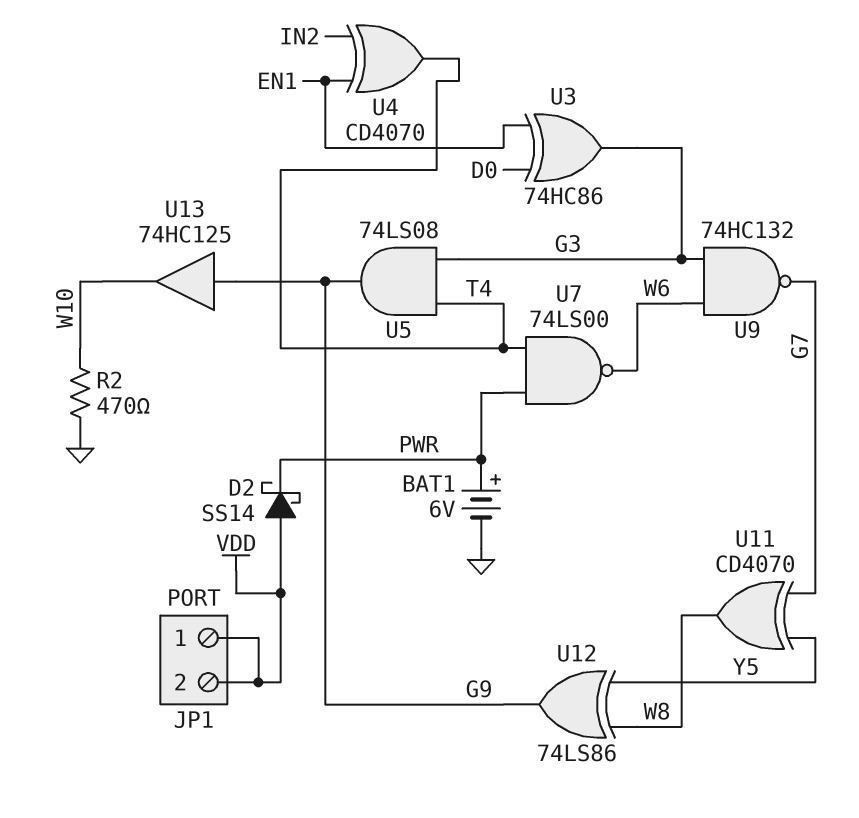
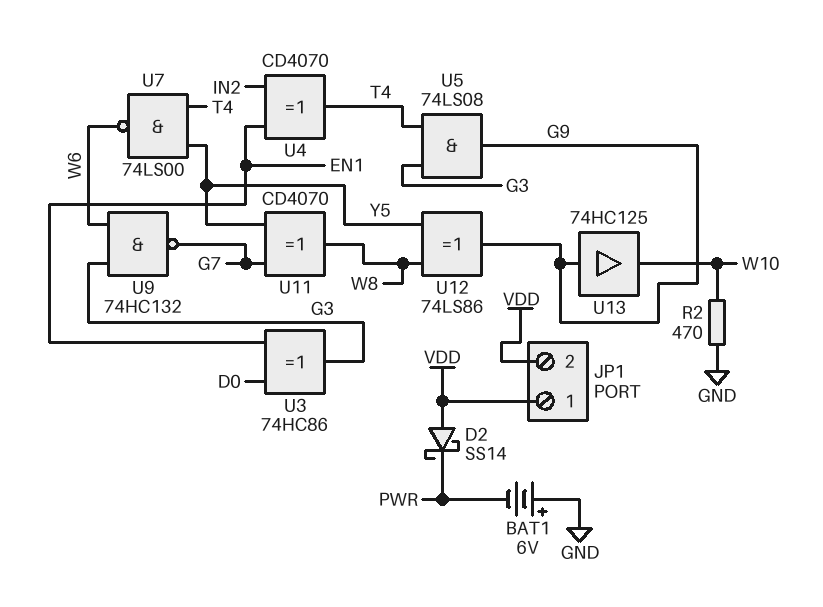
BAT1: 6V (plus PWR, minus GND) -> 6V (plus GND, minus PWR)
U7: NAND 74LS00 (in PWR, in T4, out W6) -> NAND 74LS00 (in T4, in Y5, out W6)

